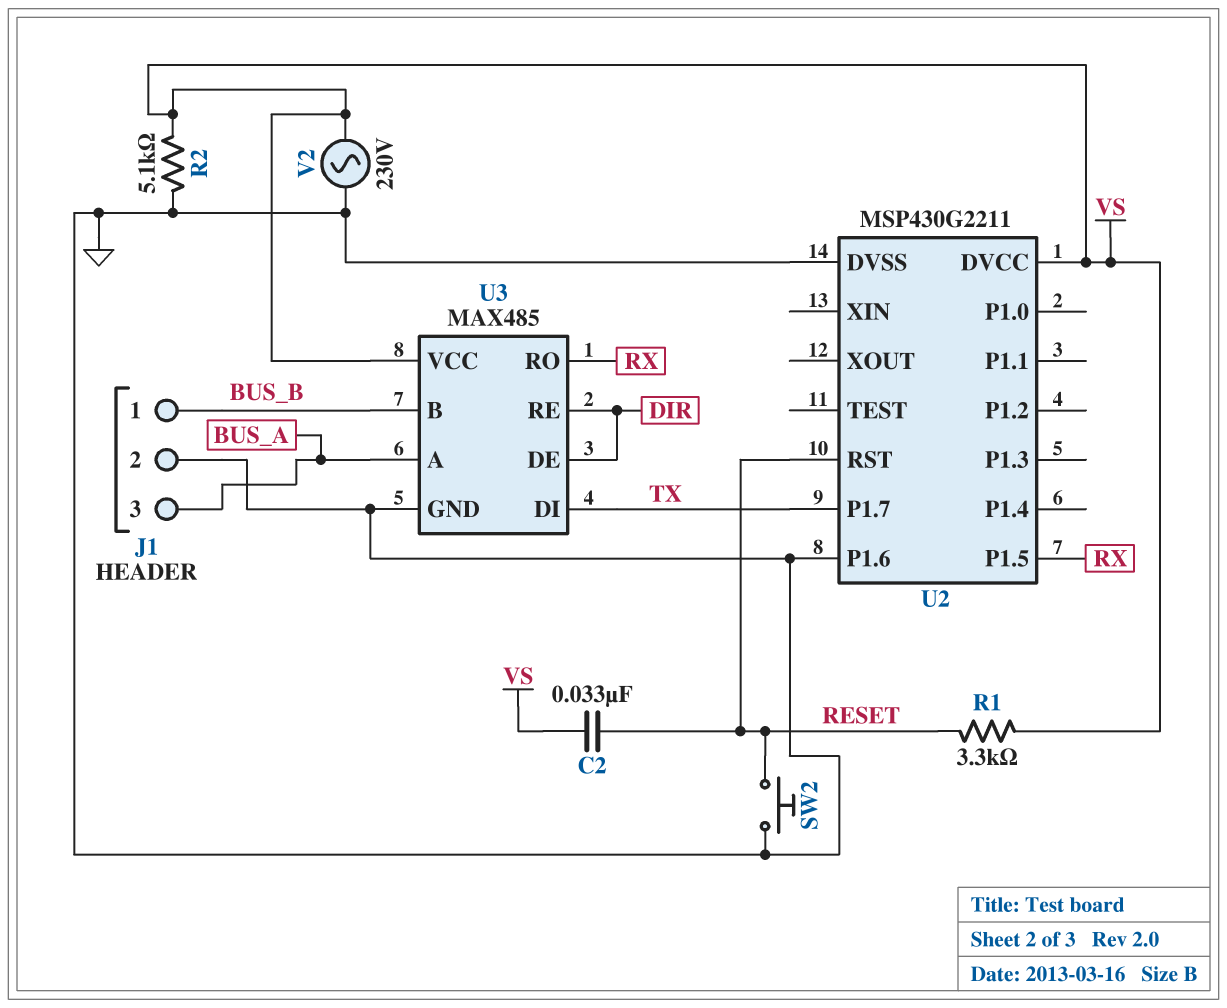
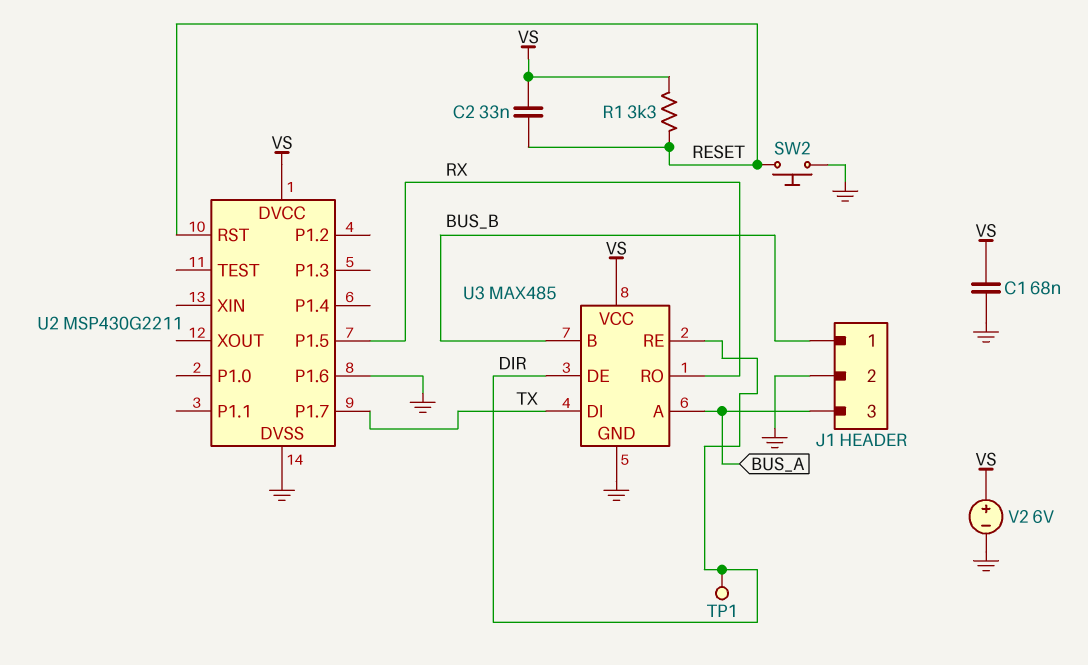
C1: none -> 68nF (GND, VS)
R2: 5.1k (GND, VS) -> none
TP1: none -> test point (DIR)
V2: AC 230V (GND, VS) -> 6V (plus VS, minus GND)

